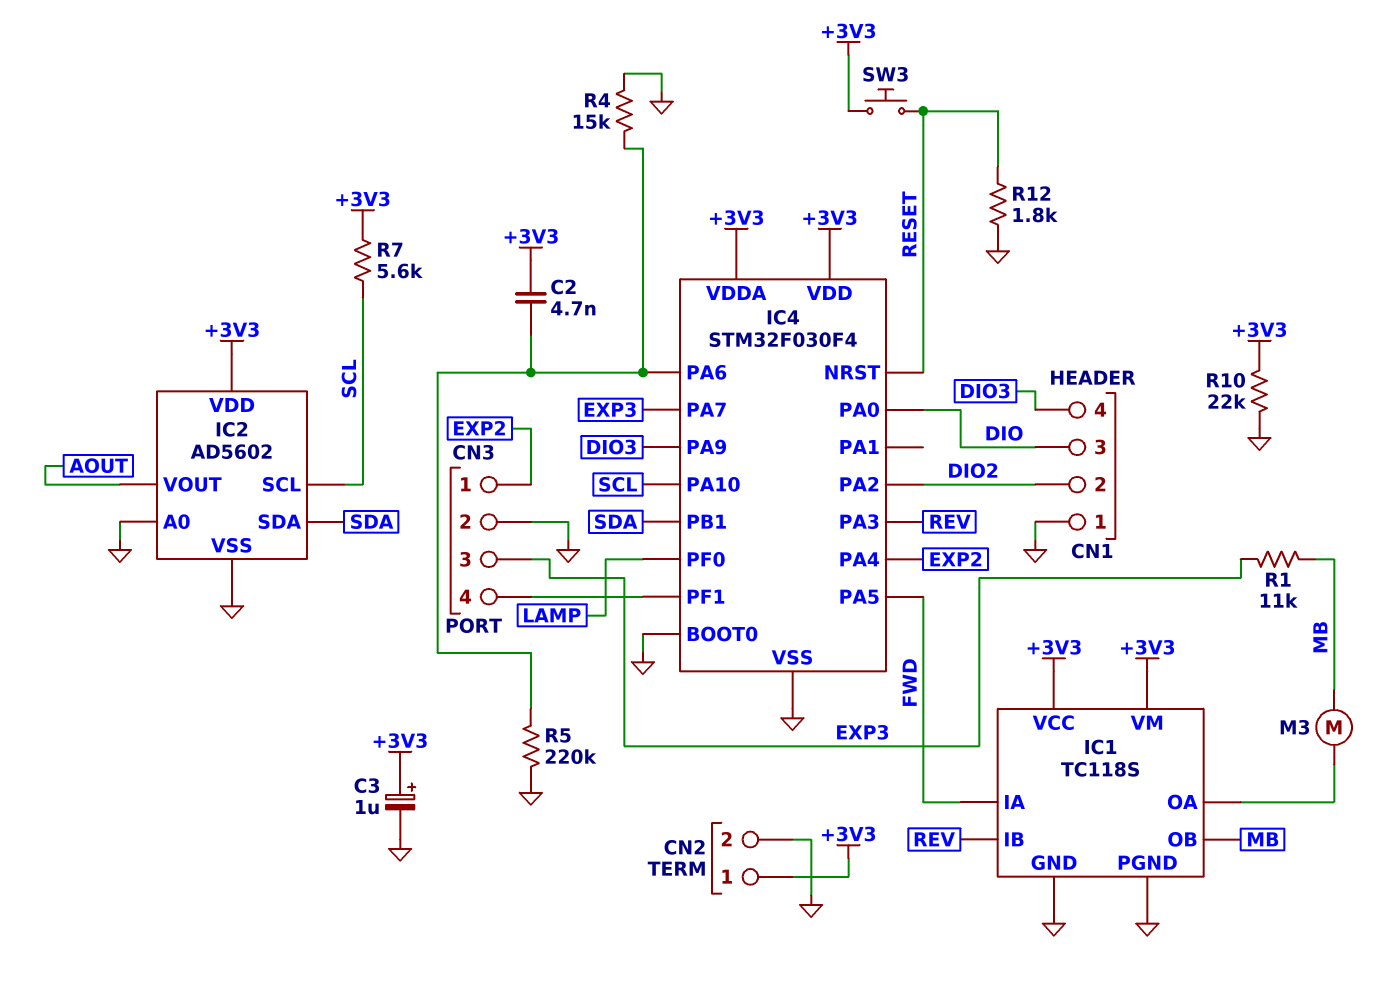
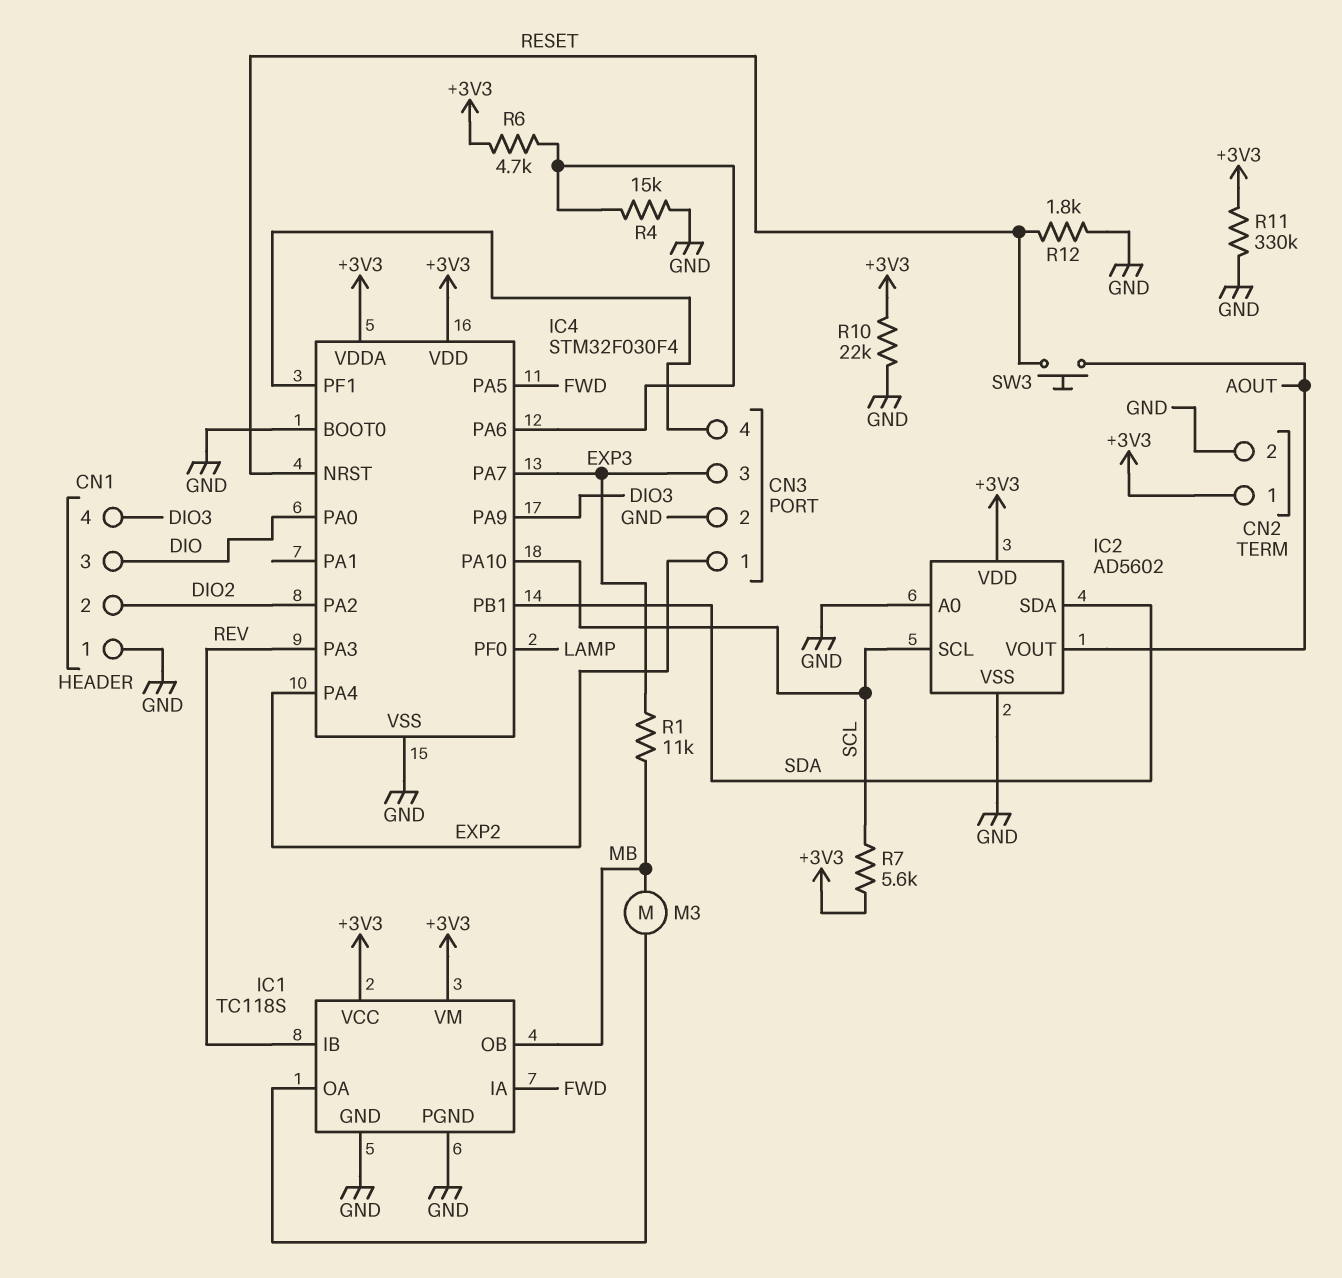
C2: 4.7nF (+3V3, IC4/PA6) -> none
C3: 1uF (plus +3V3, minus GND) -> none
R5: 220k (GND, IC4/PA6) -> none
R6: none -> 4.7k (+3V3, IC4/PA6)
R11: none -> 330k (+3V3, GND)
SW3: button (+3V3, RESET) -> button (AOUT, RESET)

